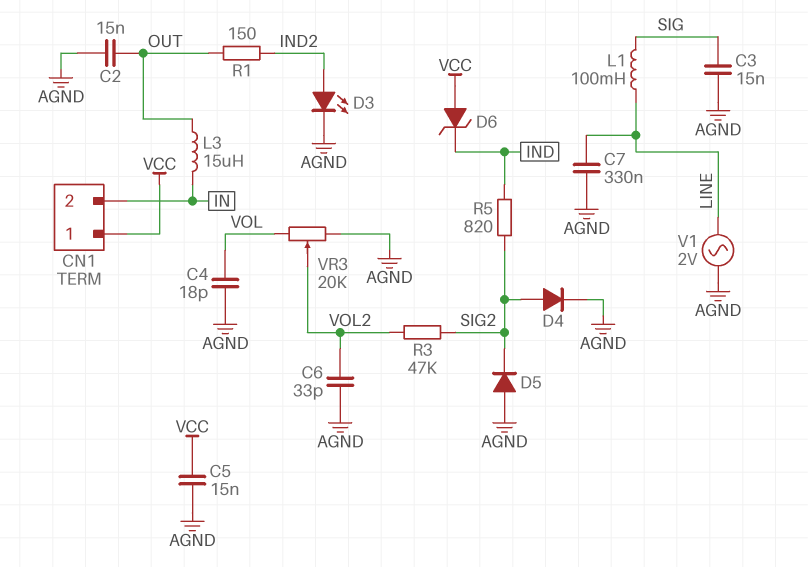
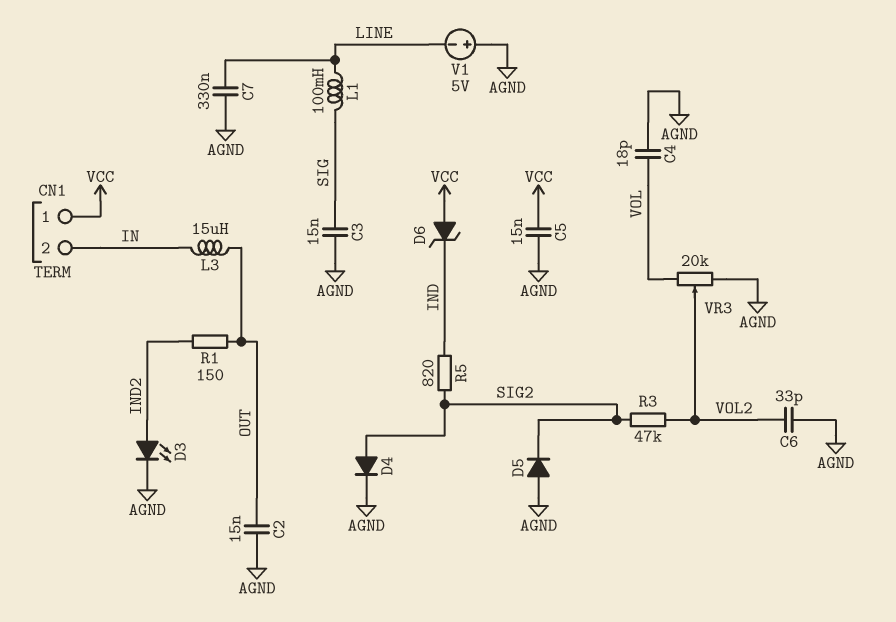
V1: AC 2V (AGND, LINE) -> 5V (plus AGND, minus LINE)

